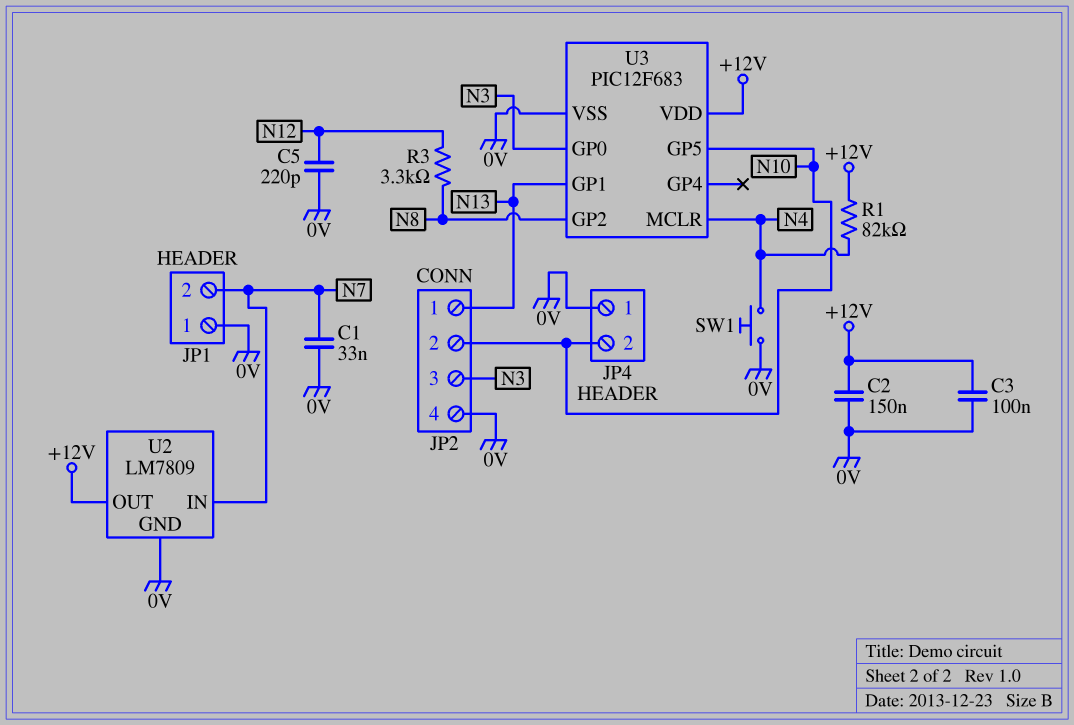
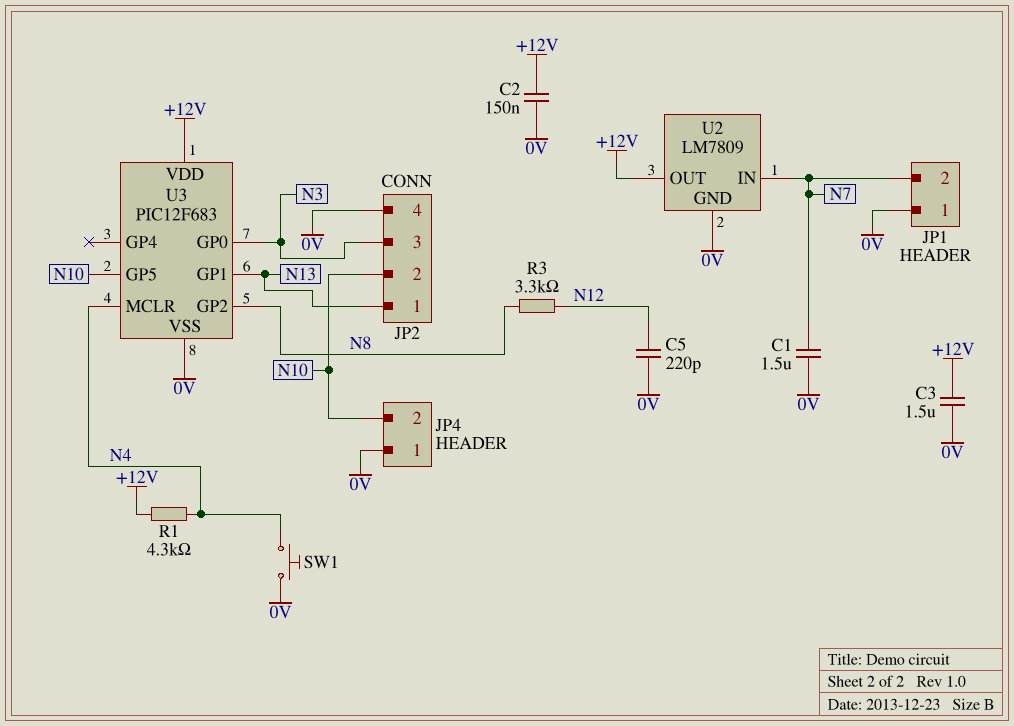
C1: 33nF (0V, N7) -> 1.5uF (0V, N7)
C3: 100nF (+12V, 0V) -> 1.5uF (+12V, 0V)
R1: 82k (+12V, N4) -> 4.3k (+12V, N4)

